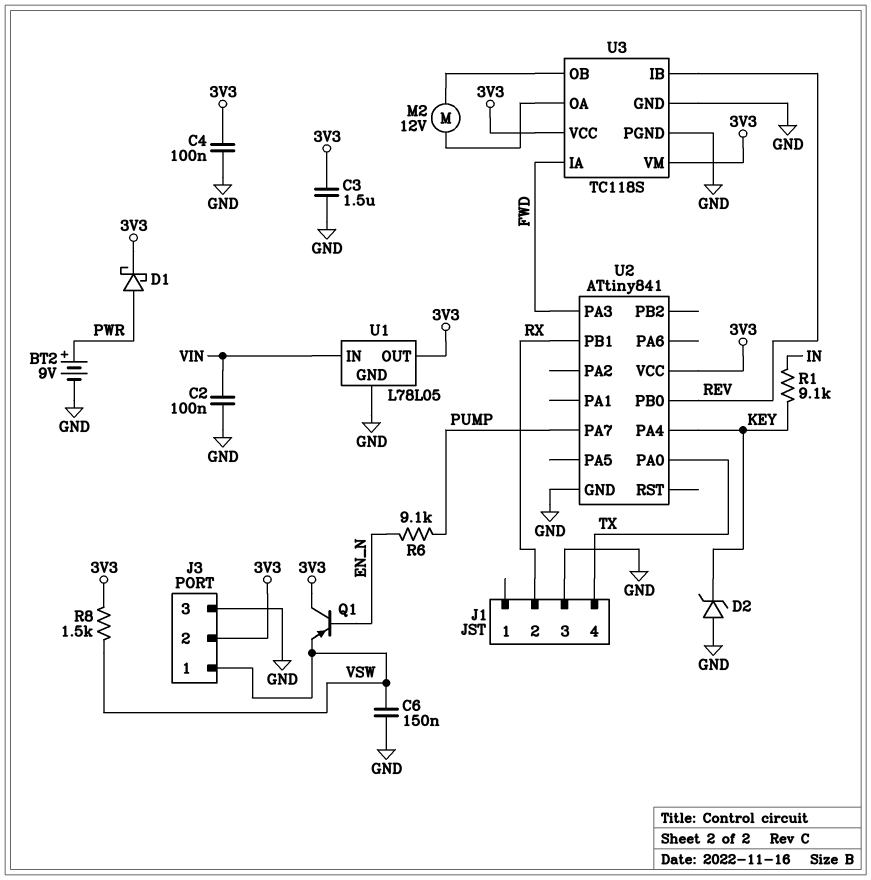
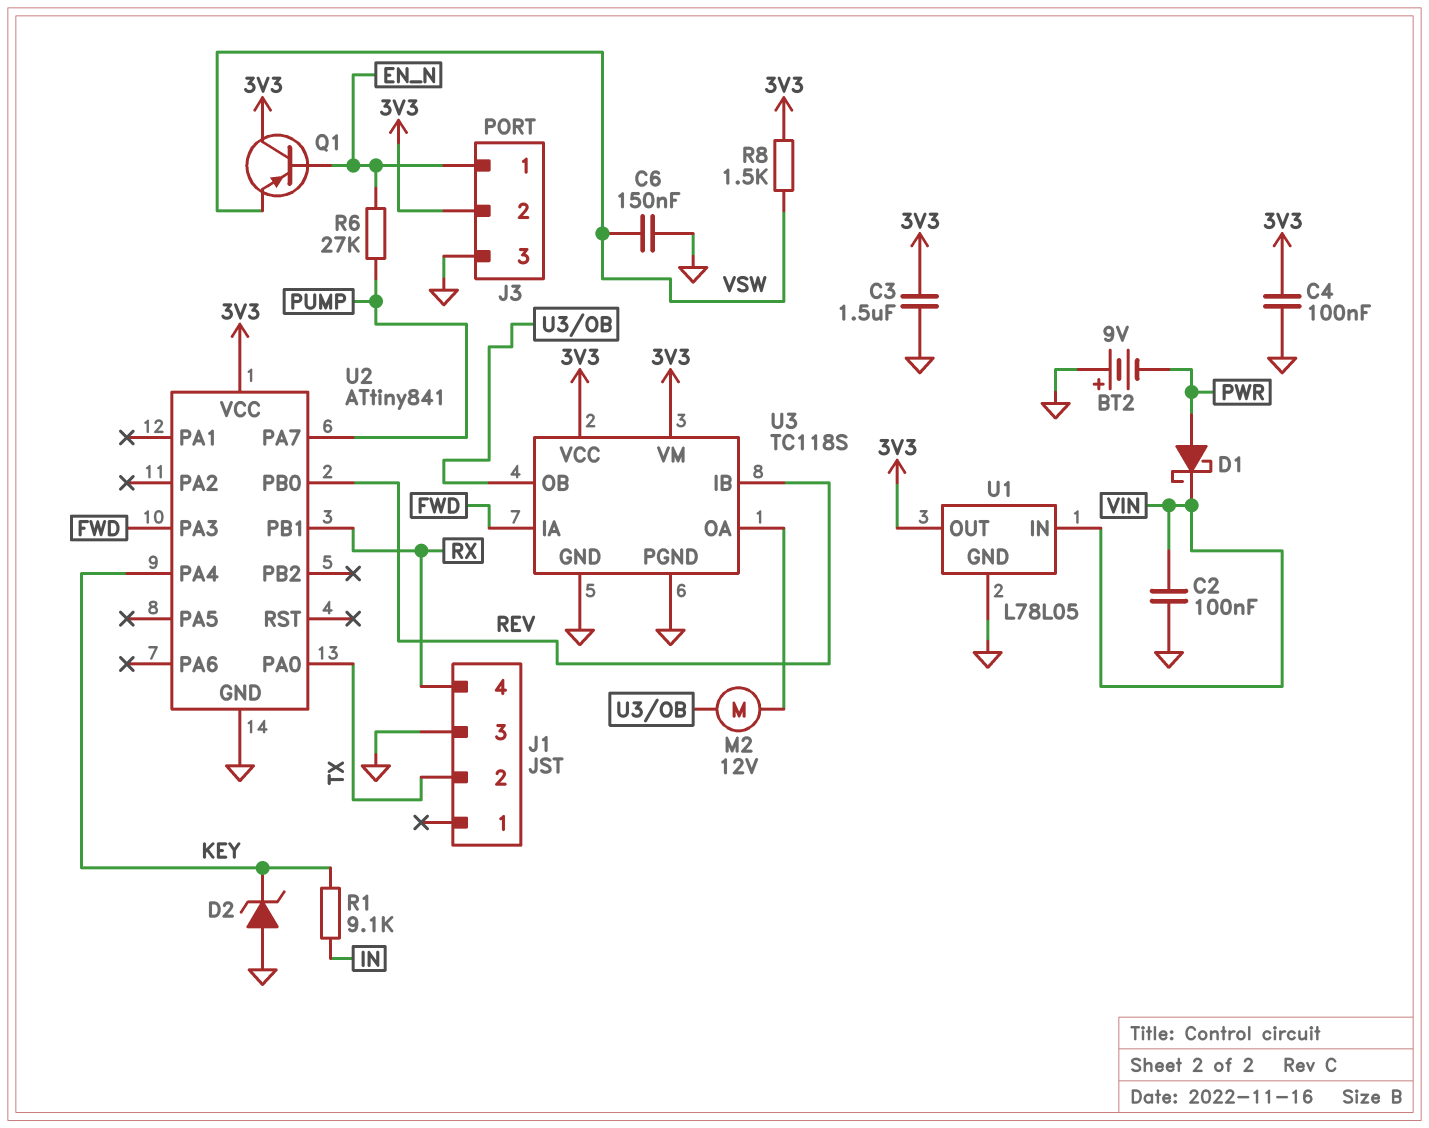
BT2: 9V (plus PWR, minus GND) -> 9V (plus GND, minus PWR)
D1: schottky (A PWR, K 3V3) -> schottky (A PWR, K VIN)
J1 pin 2: RX -> TX
J1 pin 4: TX -> RX
J3 pin 1: VSW -> EN_N
R6: 9.1k (EN_N, PUMP) -> 27k (EN_N, PUMP)

